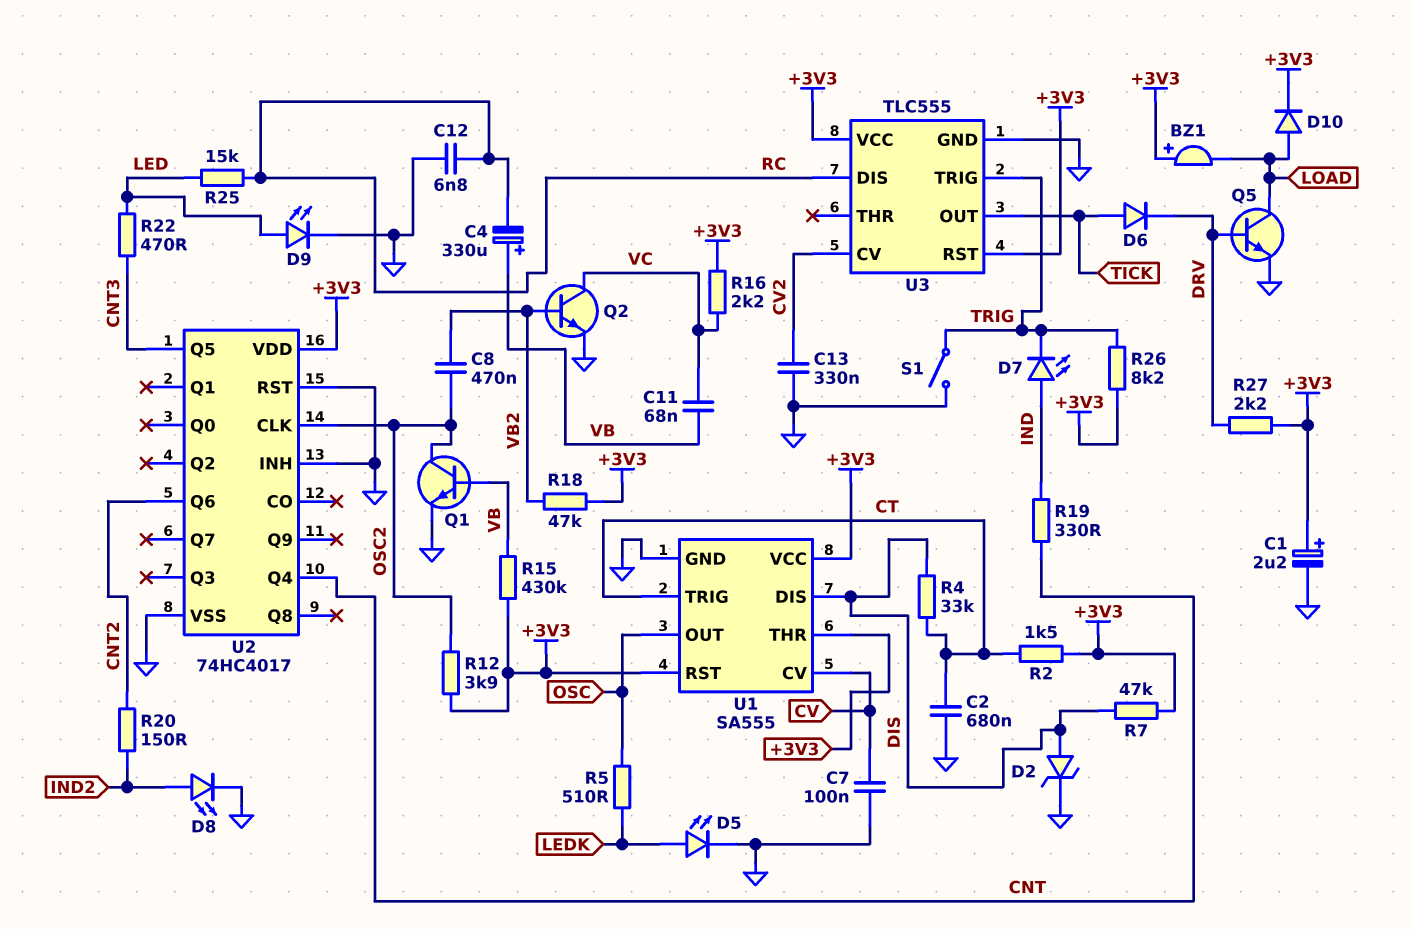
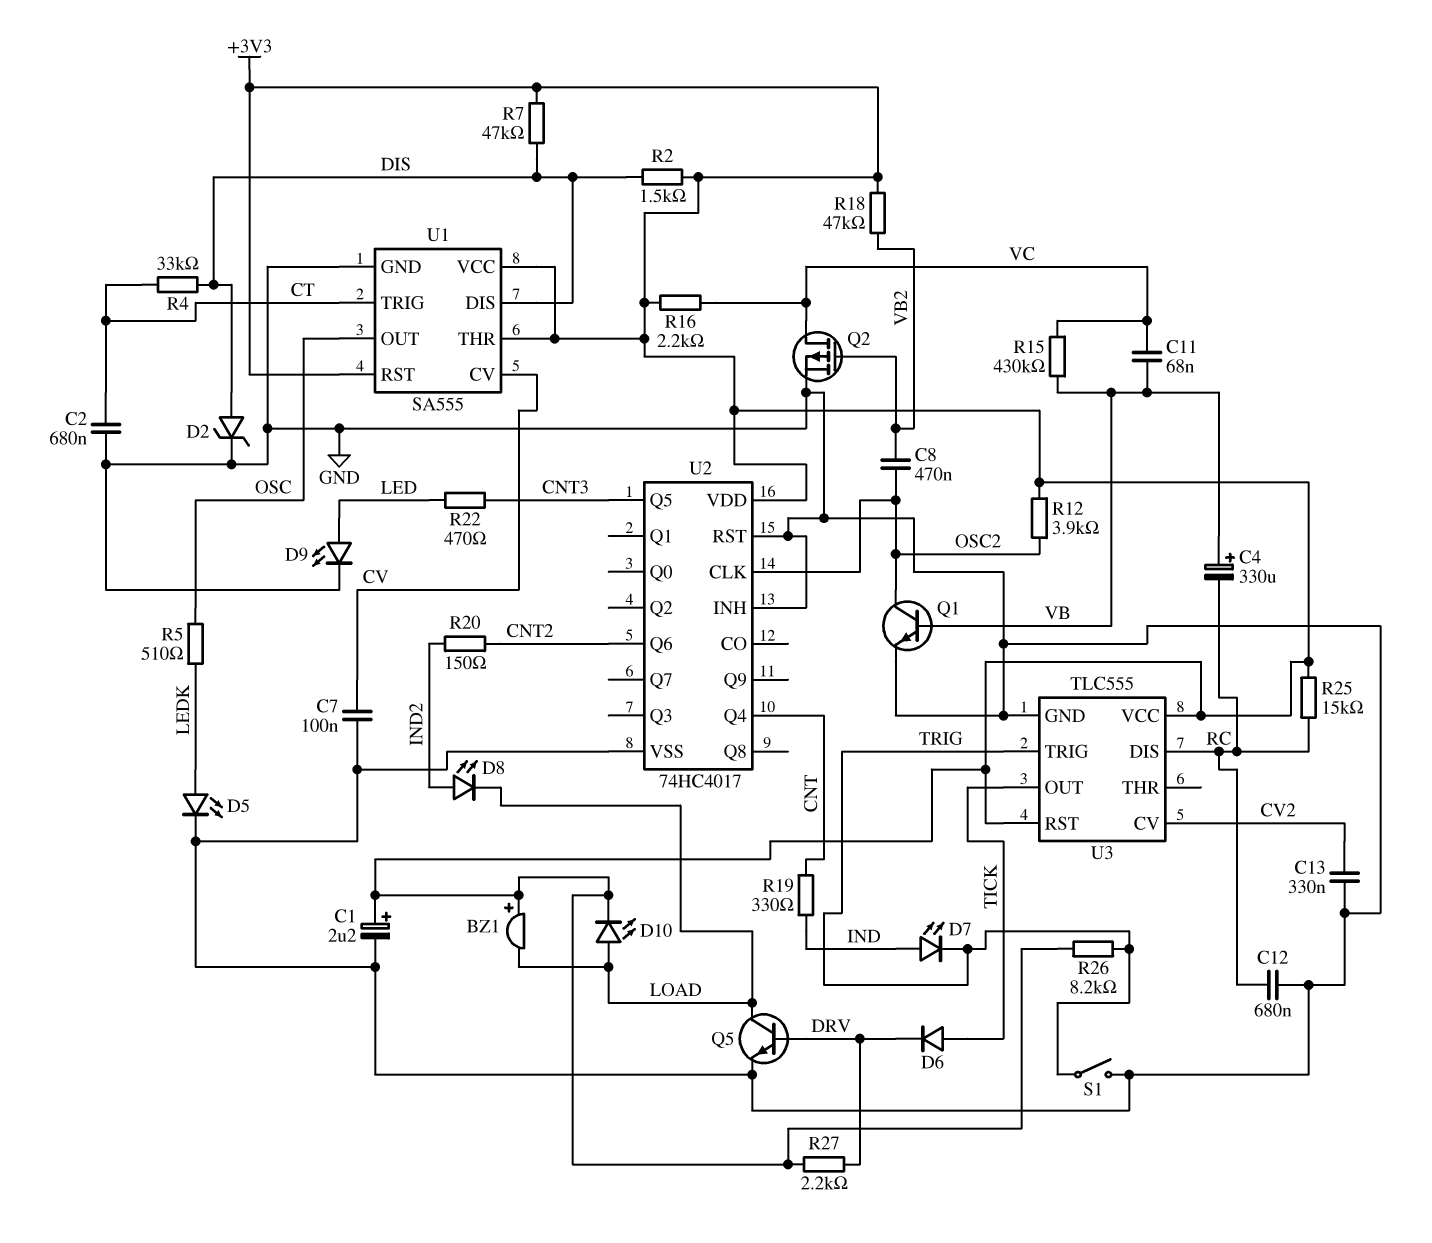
C12: 6.8nF (GND, RC) -> 680nF (GND, RC)
D8: LED (A IND2, K GND) -> LED (A IND2, K LOAD)
D10: diode (A LOAD, K +3V3) -> LED (A LOAD, K +3V3)
Q2: NPN (B VB2, C VC, E GND) -> PMOS (G VB2, D VC, S GND)
R2: 1.5k (+3V3, CT) -> 1.5k (+3V3, DIS)
R15: 430k (+3V3, VB) -> 430k (VB, VC)
R25: 15k (LED, RC) -> 15k (+3V3, RC)

